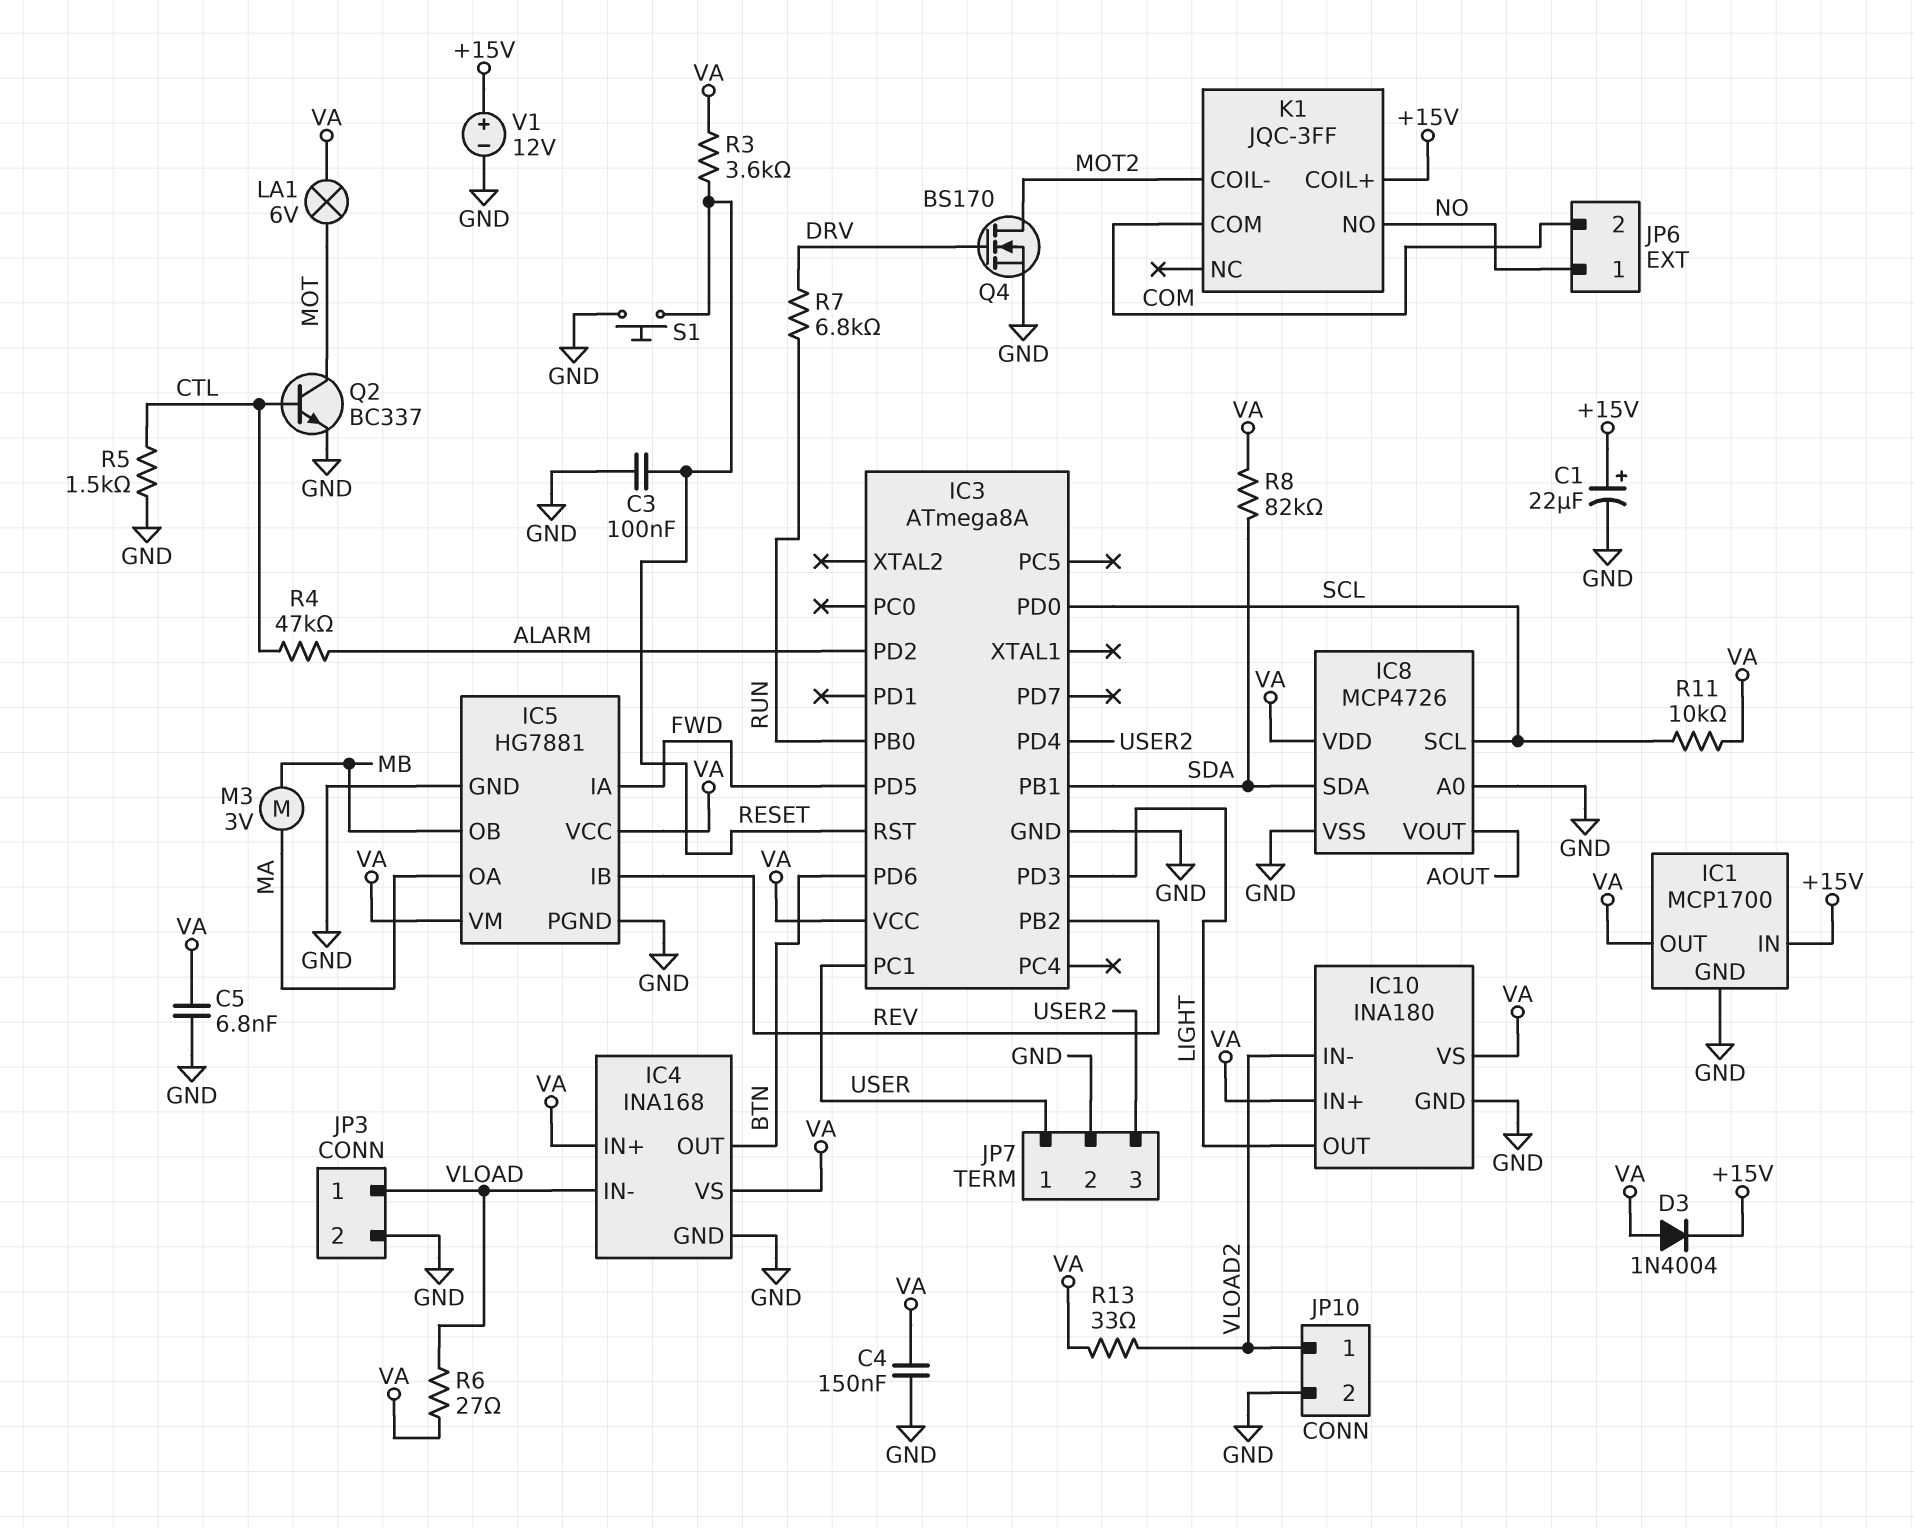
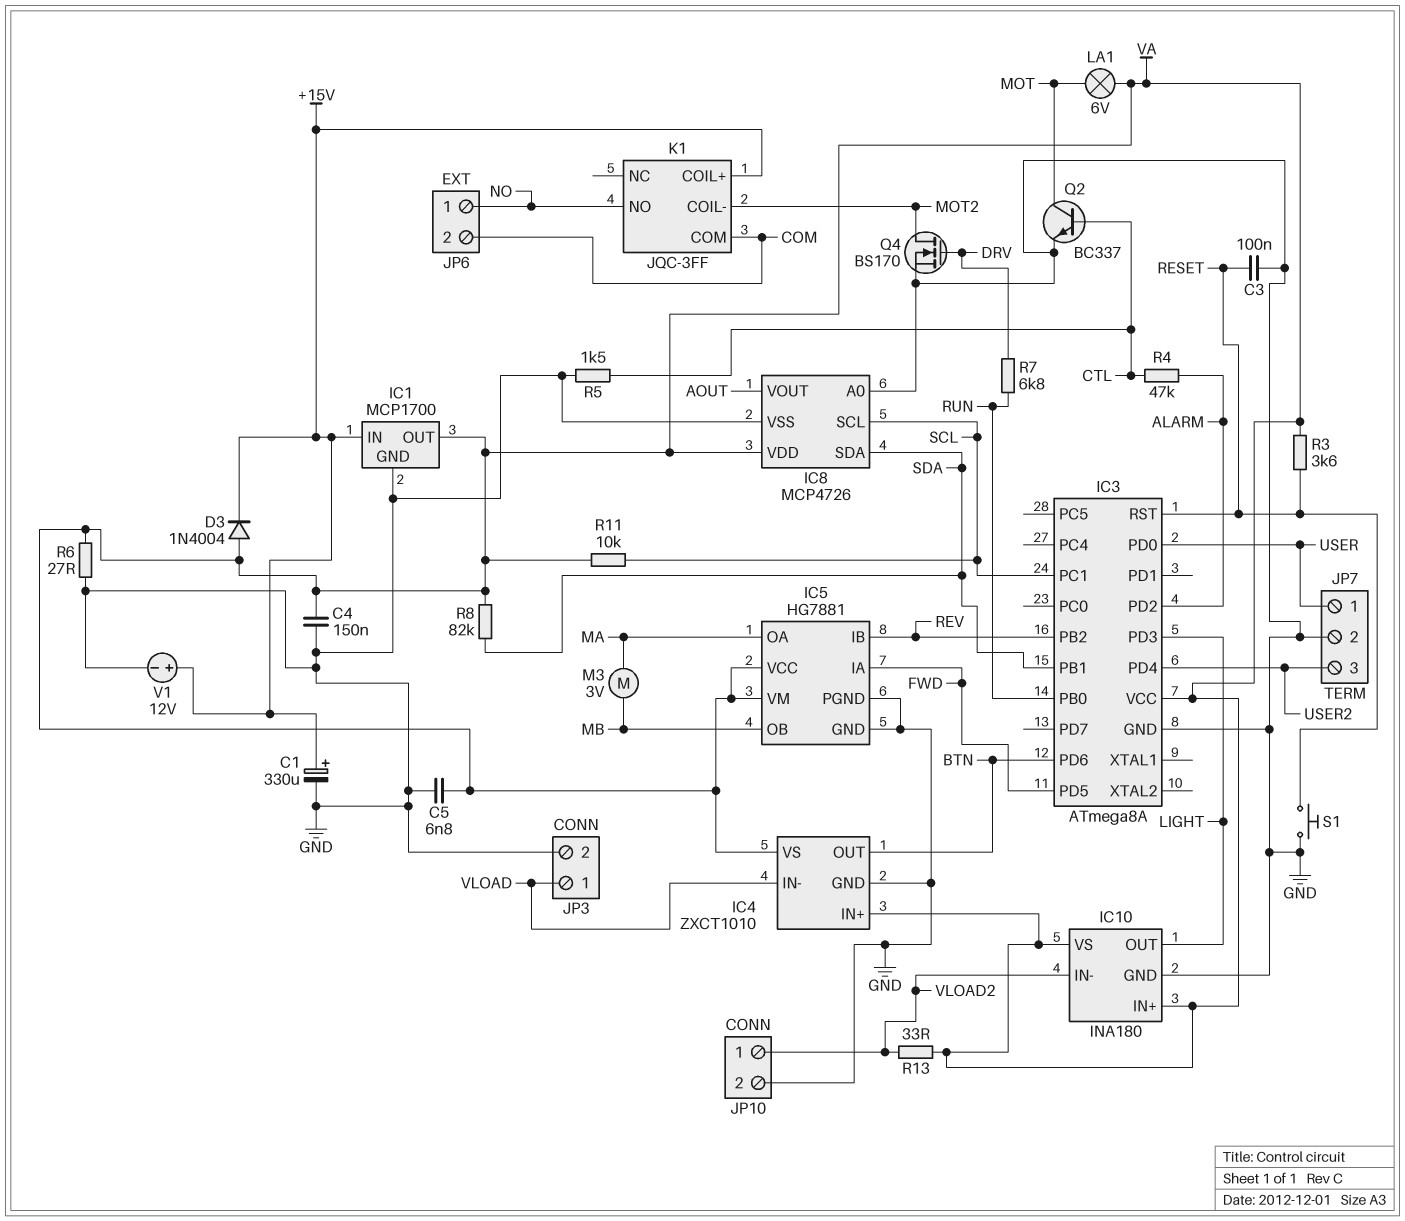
C1: 22uF (plus +15V, minus GND) -> 330uF (plus +15V, minus GND)
IC3 pin PC1: USER -> SCL
IC3 pin PD0: SCL -> USER
IC4: INA168 -> ZXCT1010
R6: 27 (VA, VLOAD) -> 27 (GND, VA)

